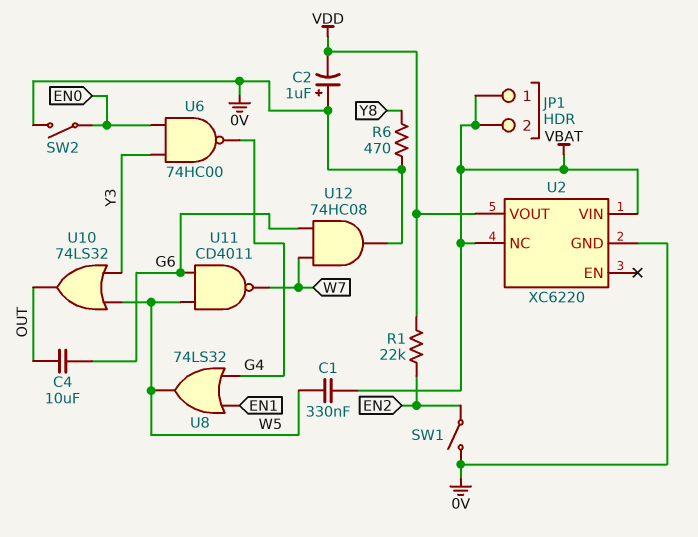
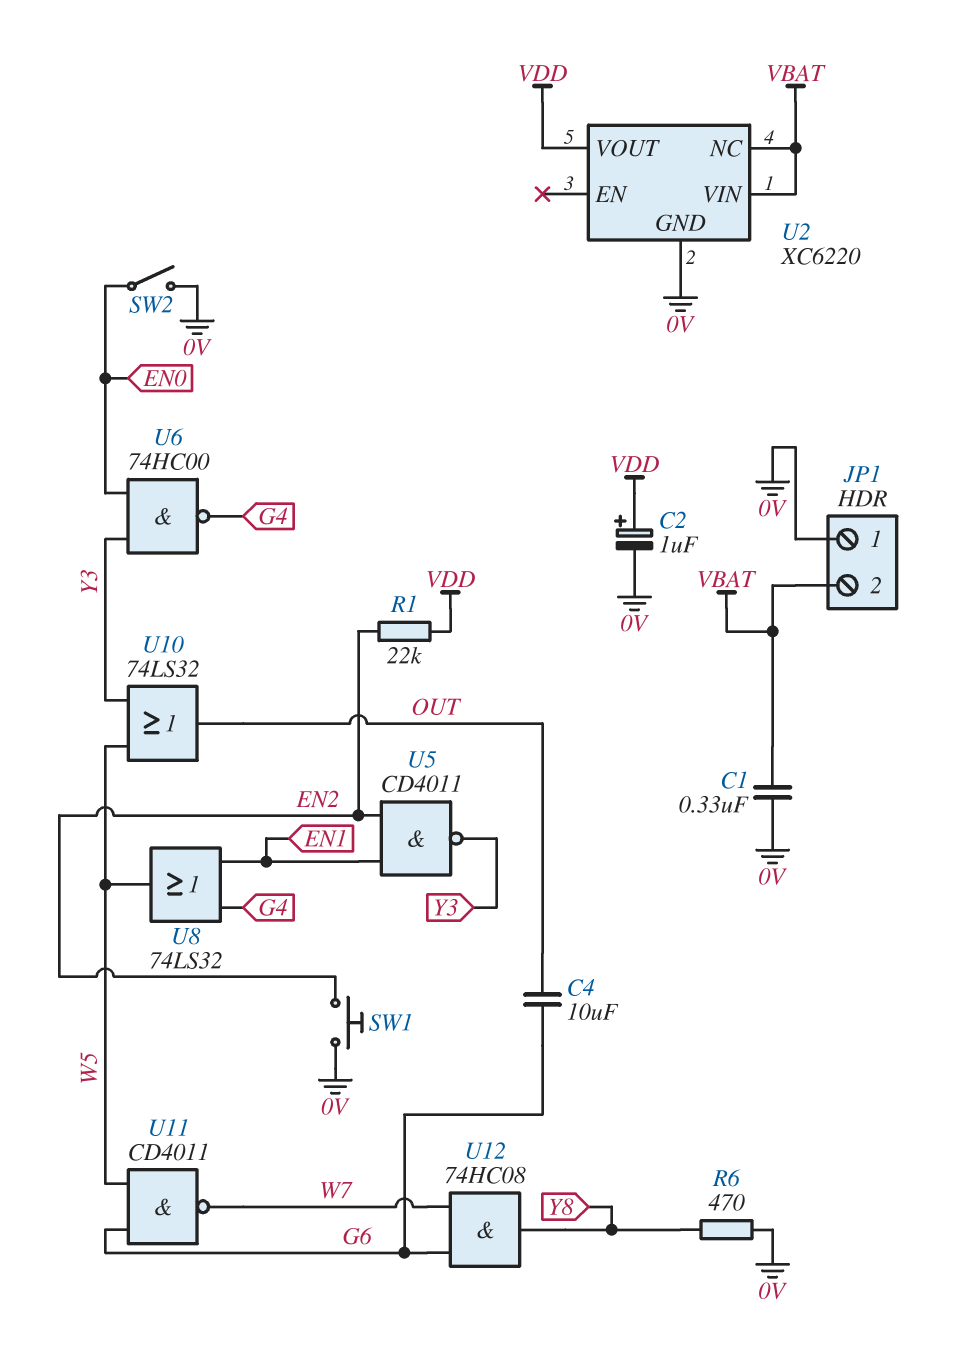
C1: 330nF (VBAT, W5) -> 330nF (0V, VBAT)
C2: 1uF (plus 0V, minus VDD) -> 1uF (plus VDD, minus 0V)
JP1 pin 1: VBAT -> 0V
SW1: switch (0V, EN2) -> button (0V, EN2)
U5: none -> NAND CD4011 (in EN1, in EN2, out Y3)
U12: AND 74HC08 (in G6, in W7, out 0V) -> AND 74HC08 (in G6, in W7, out Y8)

